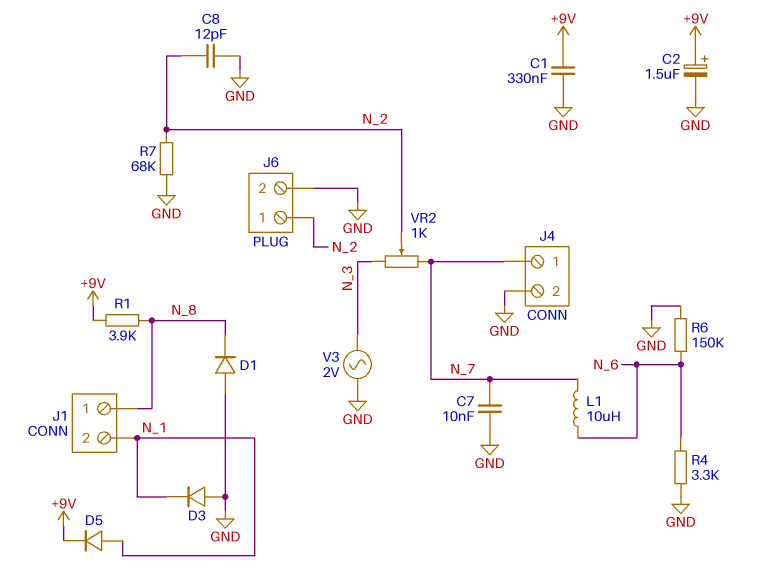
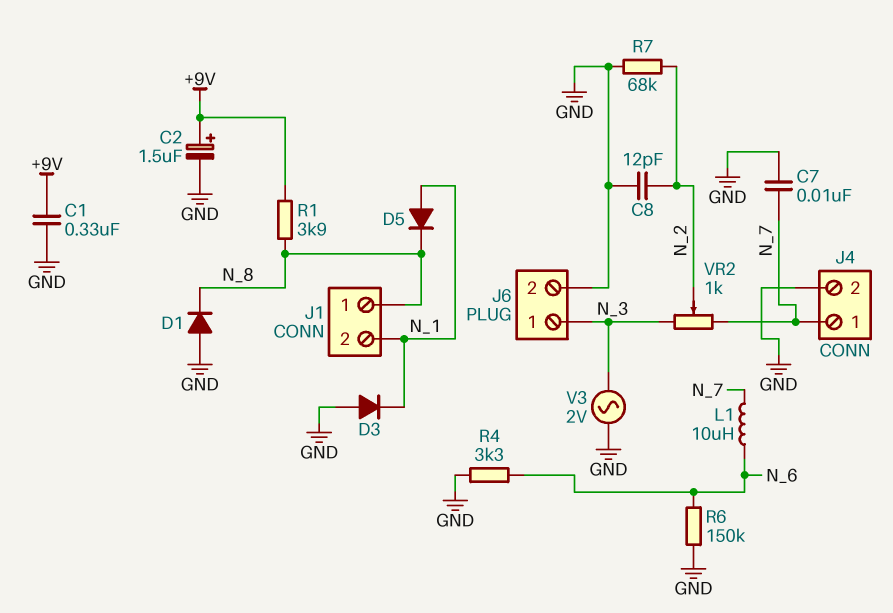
D5: diode (A N_1, K +9V) -> diode (A N_1, K N_8)
J6 pin 1: N_2 -> N_3

